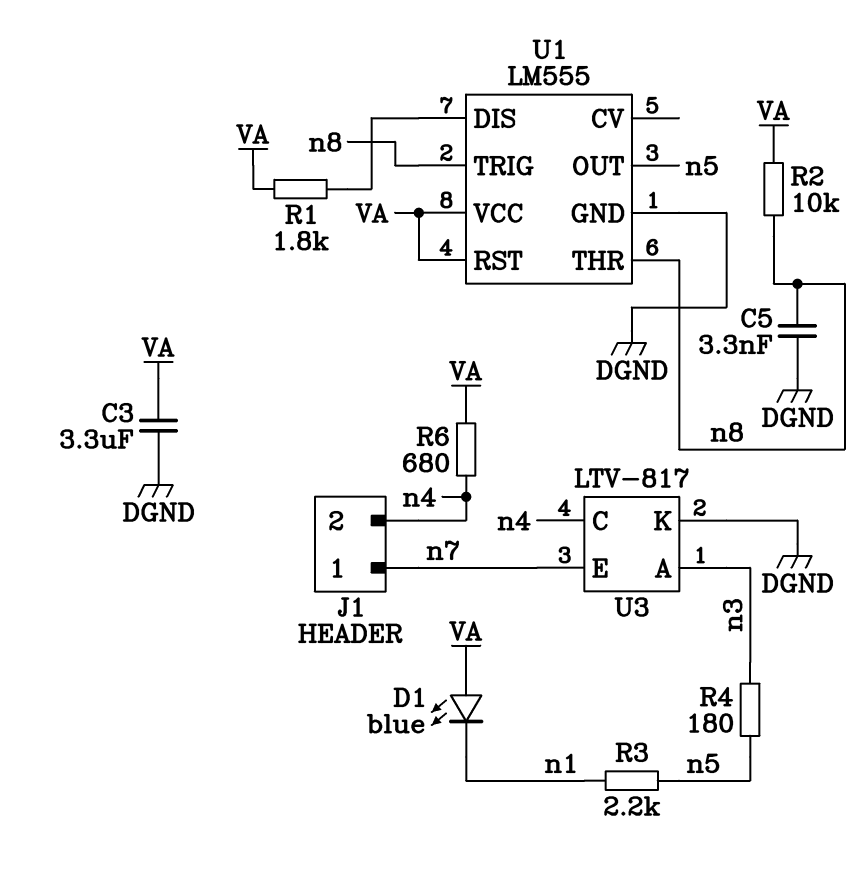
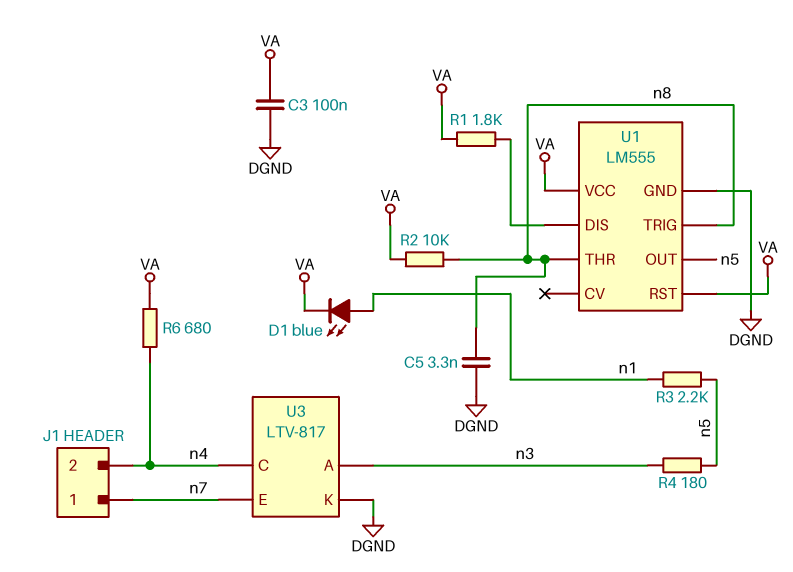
C3: 3.3uF (DGND, VA) -> 100nF (DGND, VA)
D1: LED blue (A VA, K n1) -> LED blue (A n1, K VA)

